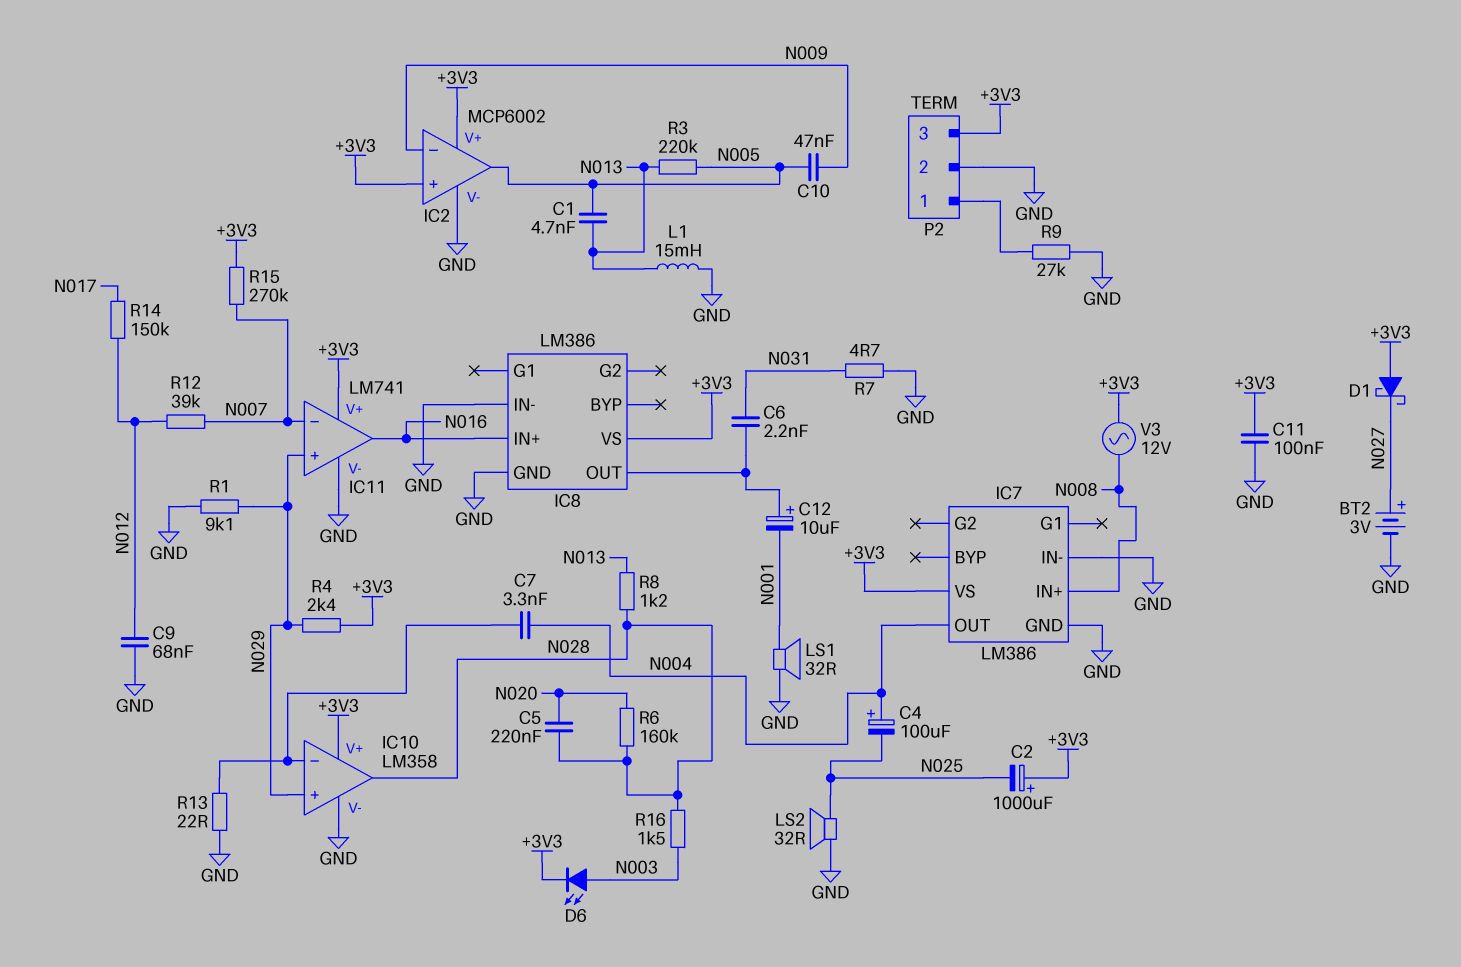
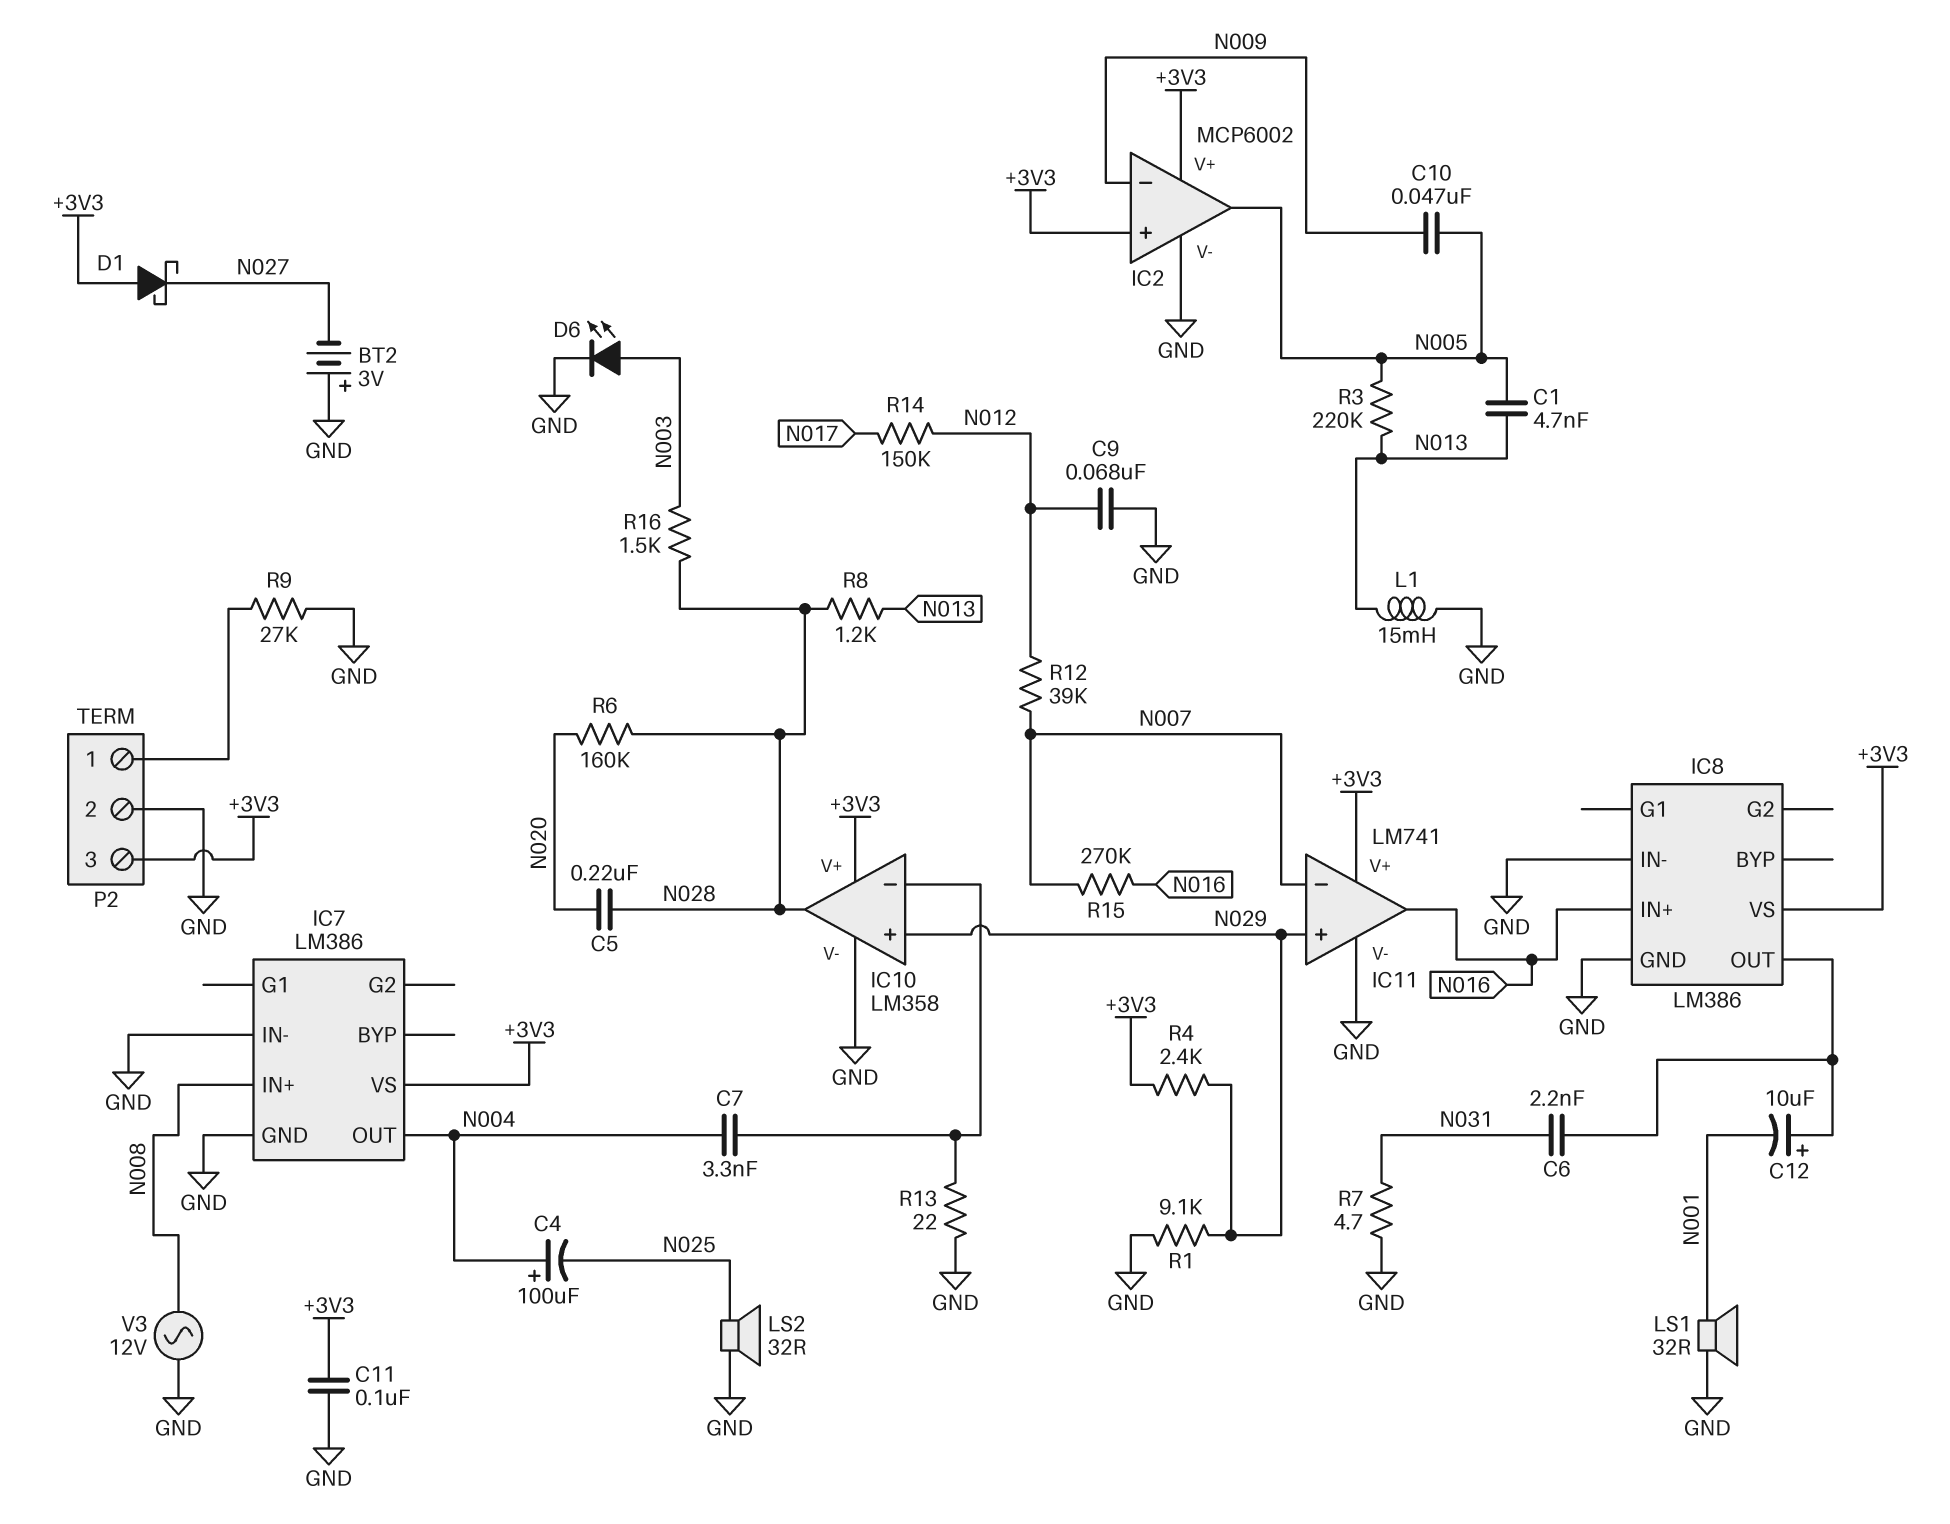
BT2: 3V (plus N027, minus GND) -> 3V (plus GND, minus N027)
C2: 1000uF (plus +3V3, minus N025) -> none
D6: LED (A N003, K +3V3) -> LED (A N003, K GND)
R15: 270k (+3V3, N007) -> 270k (N007, N016)
V3: AC 12V (+3V3, N008) -> AC 12V (GND, N008)

